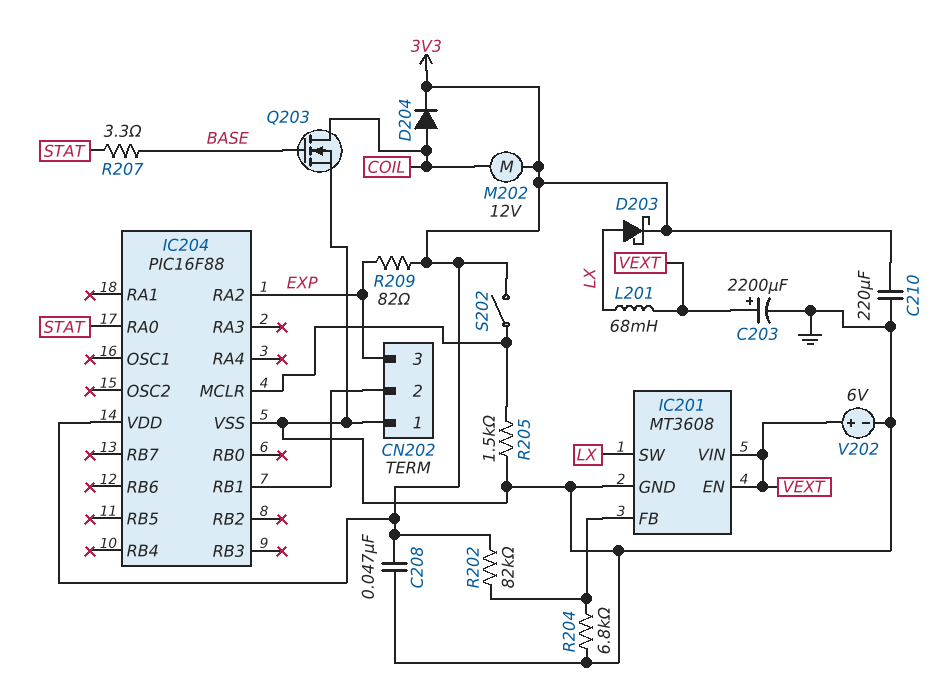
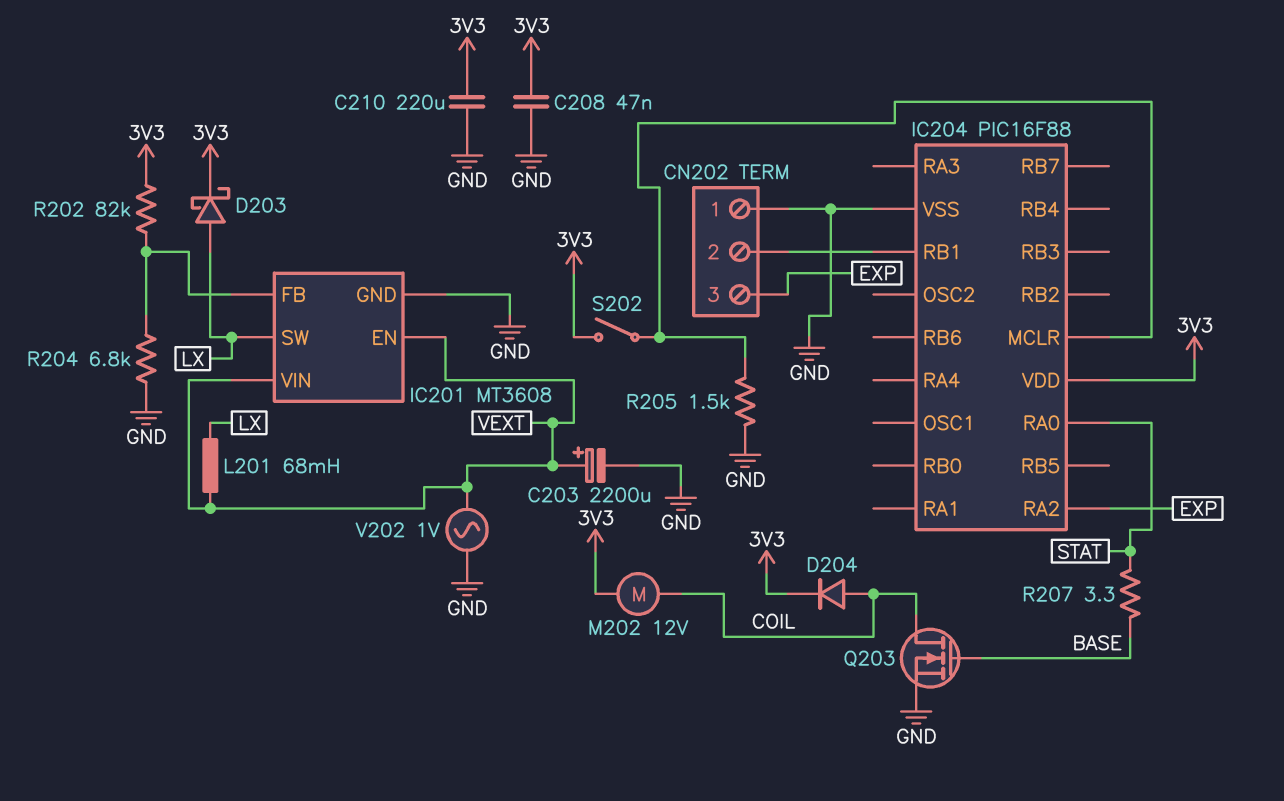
R209: 82 (3V3, EXP) -> none
V202: 6V (plus VEXT, minus GND) -> AC 1V (GND, VEXT)

